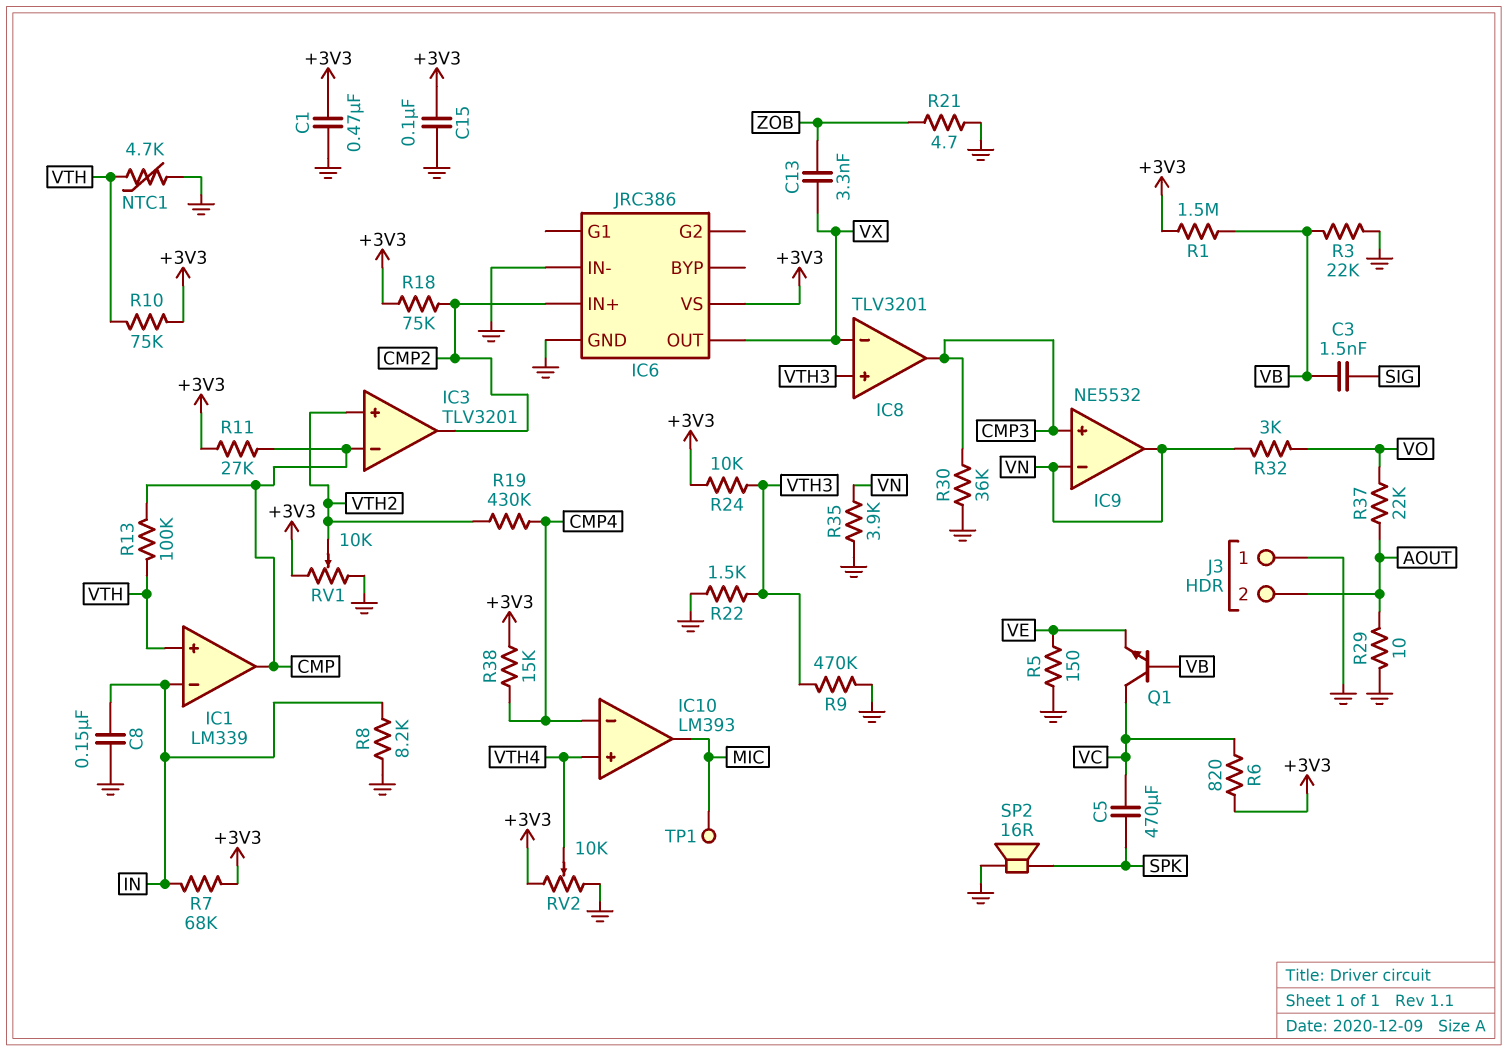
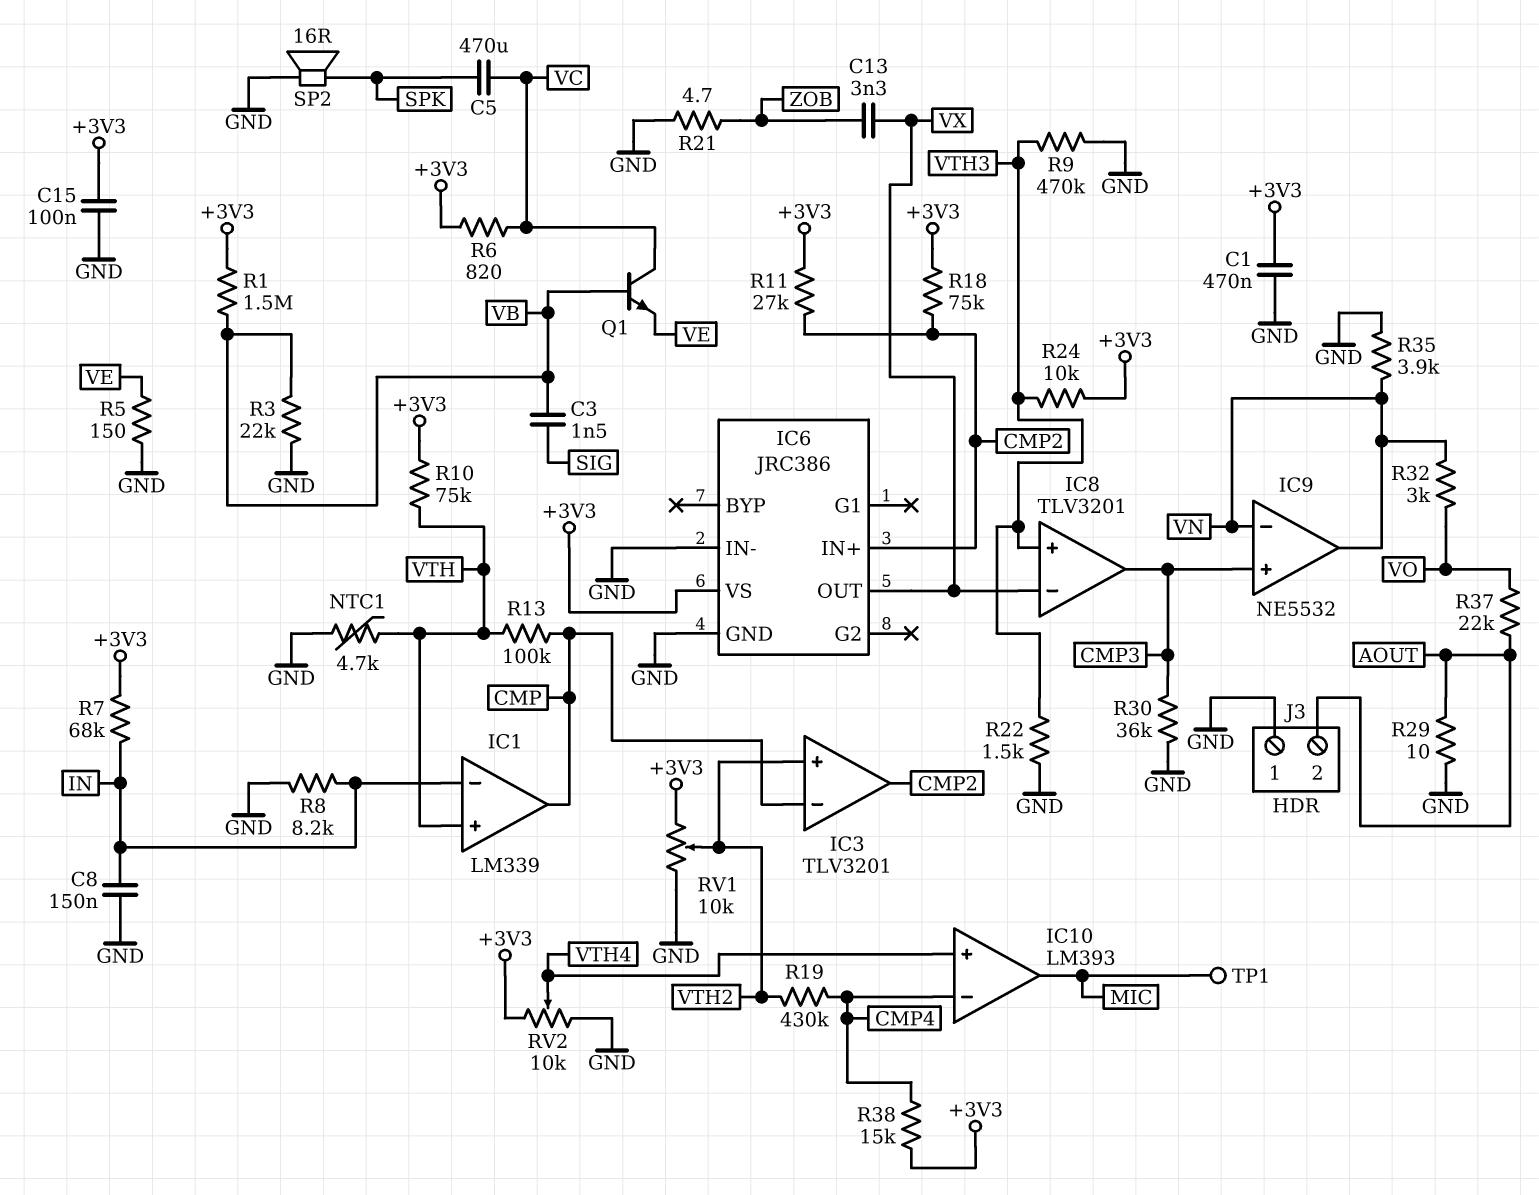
R11: 27k (+3V3, CMP) -> 27k (+3V3, CMP2)

